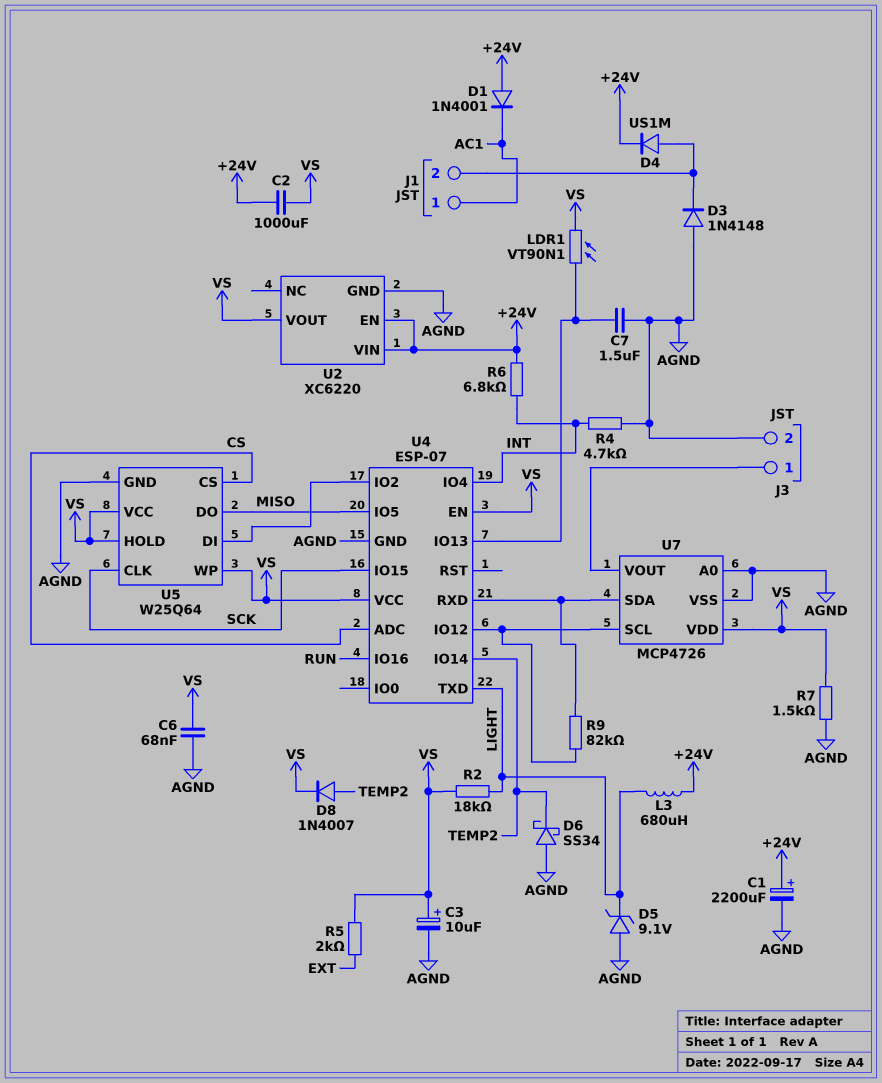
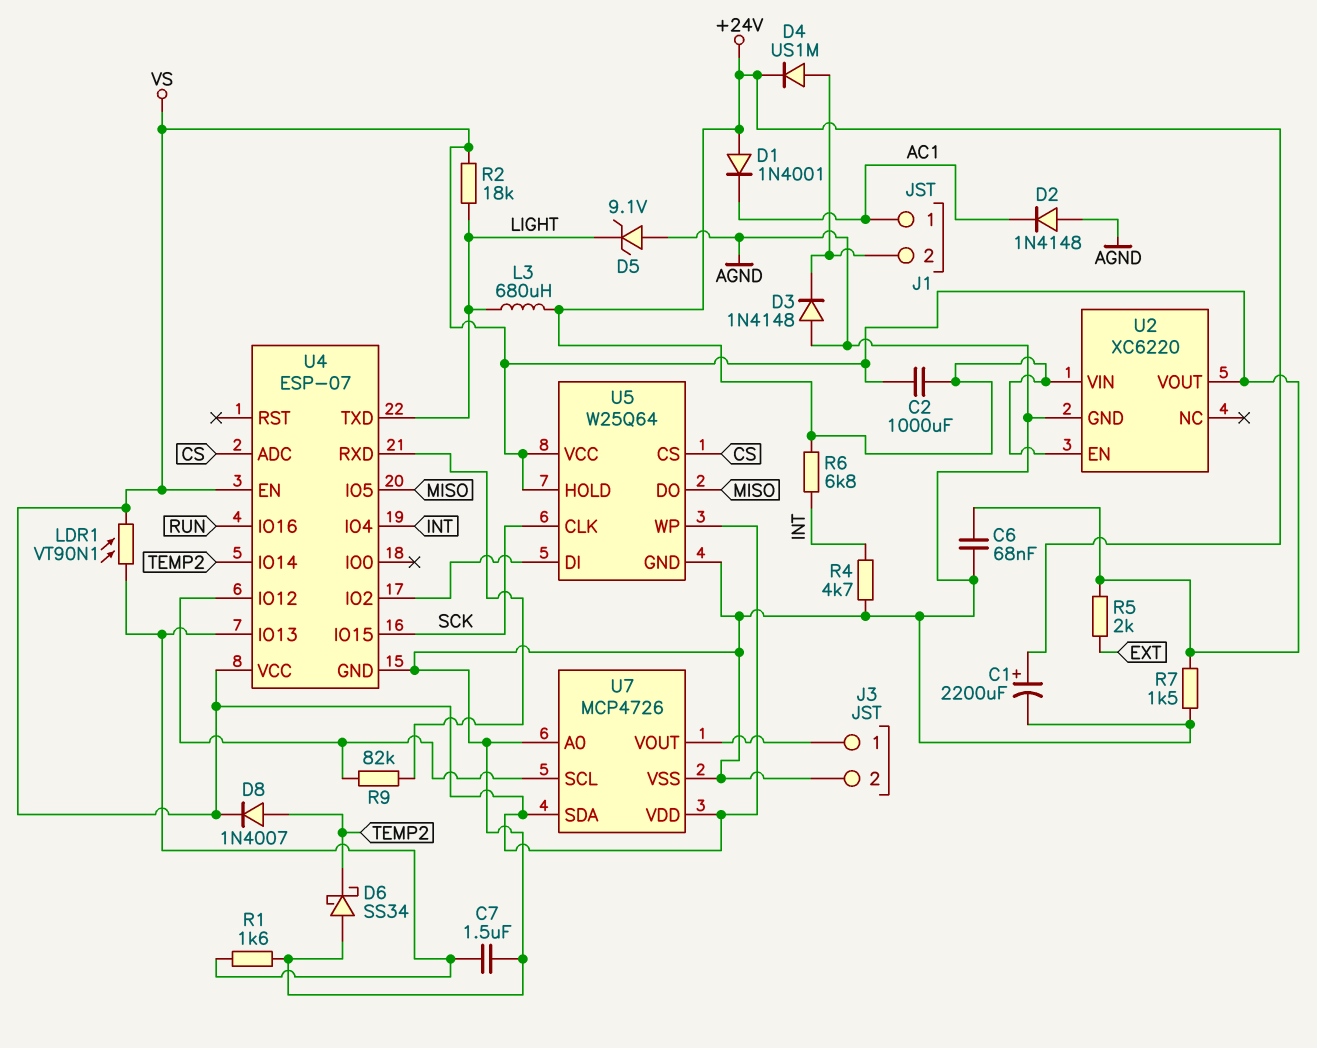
C3: 10uF (plus VS, minus AGND) -> none
D2: none -> diode 1N4148 (A AGND, K AC1)
R1: none -> 1.6k (AGND, U4/IO13)
U7 pin SDA: U4/RXD -> VS

